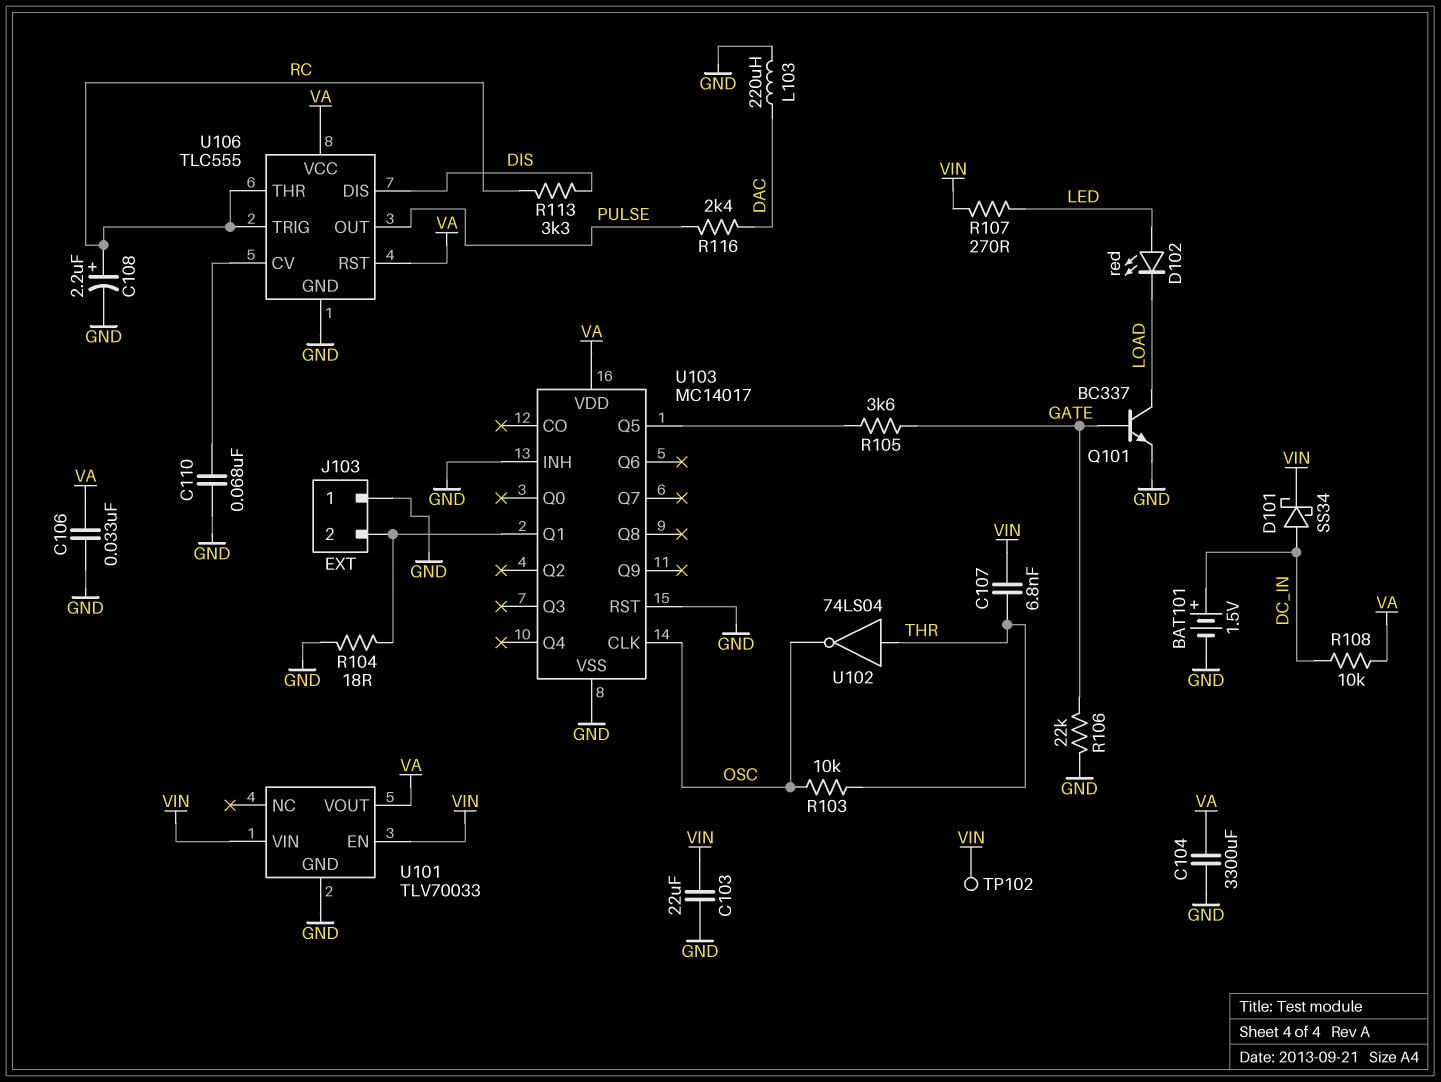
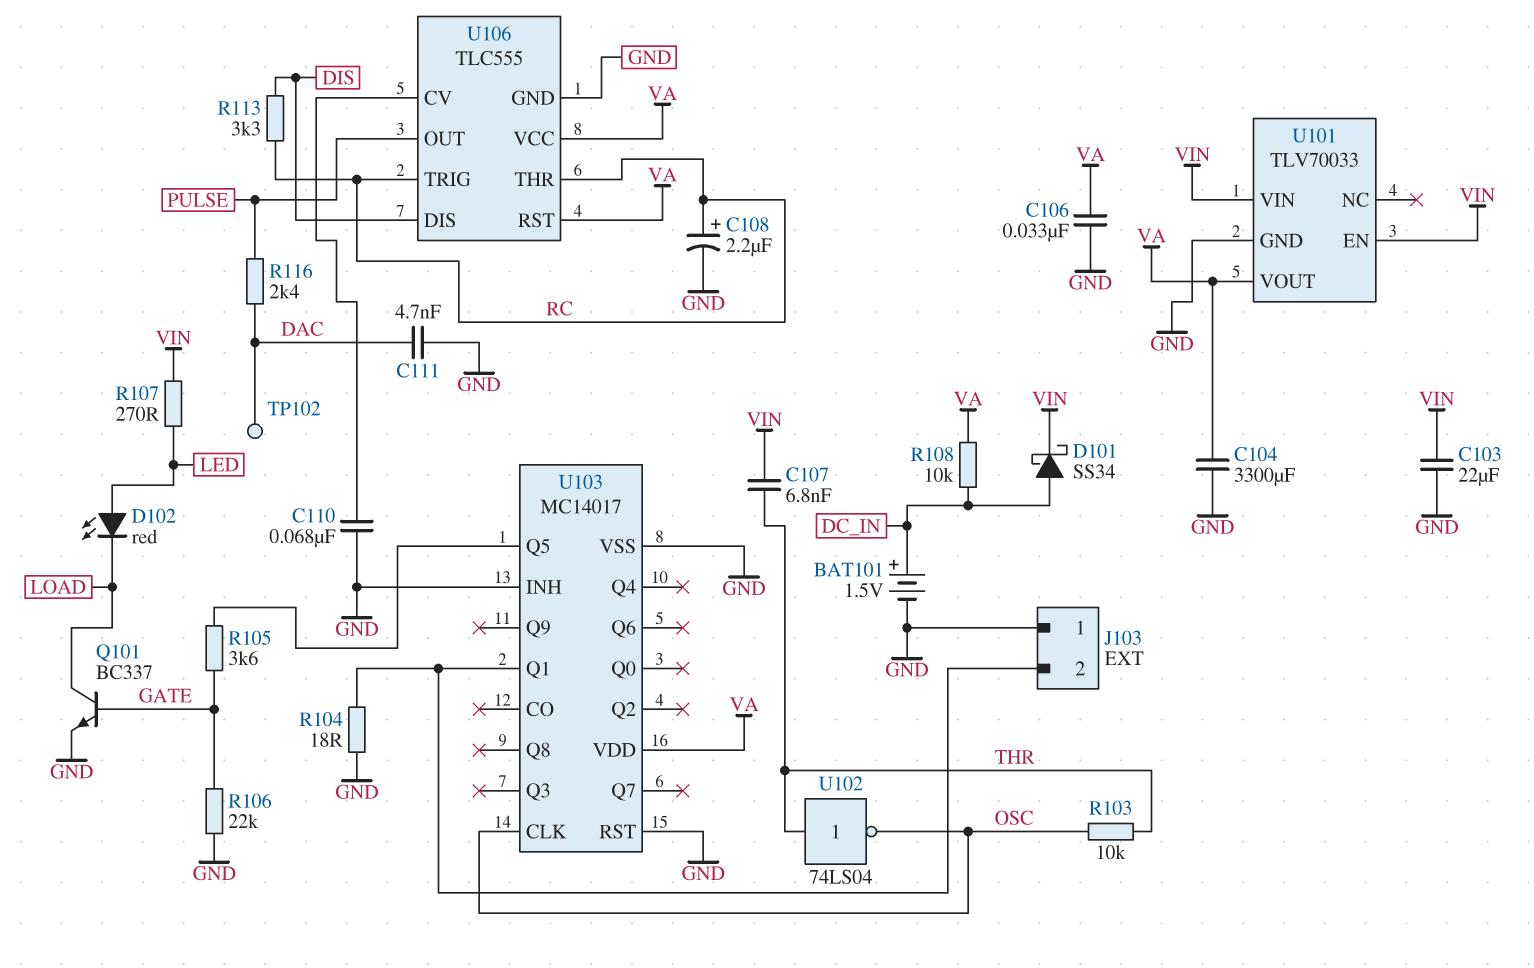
C111: none -> 4.7nF (DAC, GND)
L103: 220uH (DAC, GND) -> none
TP102: test point (VIN) -> test point (DAC)

